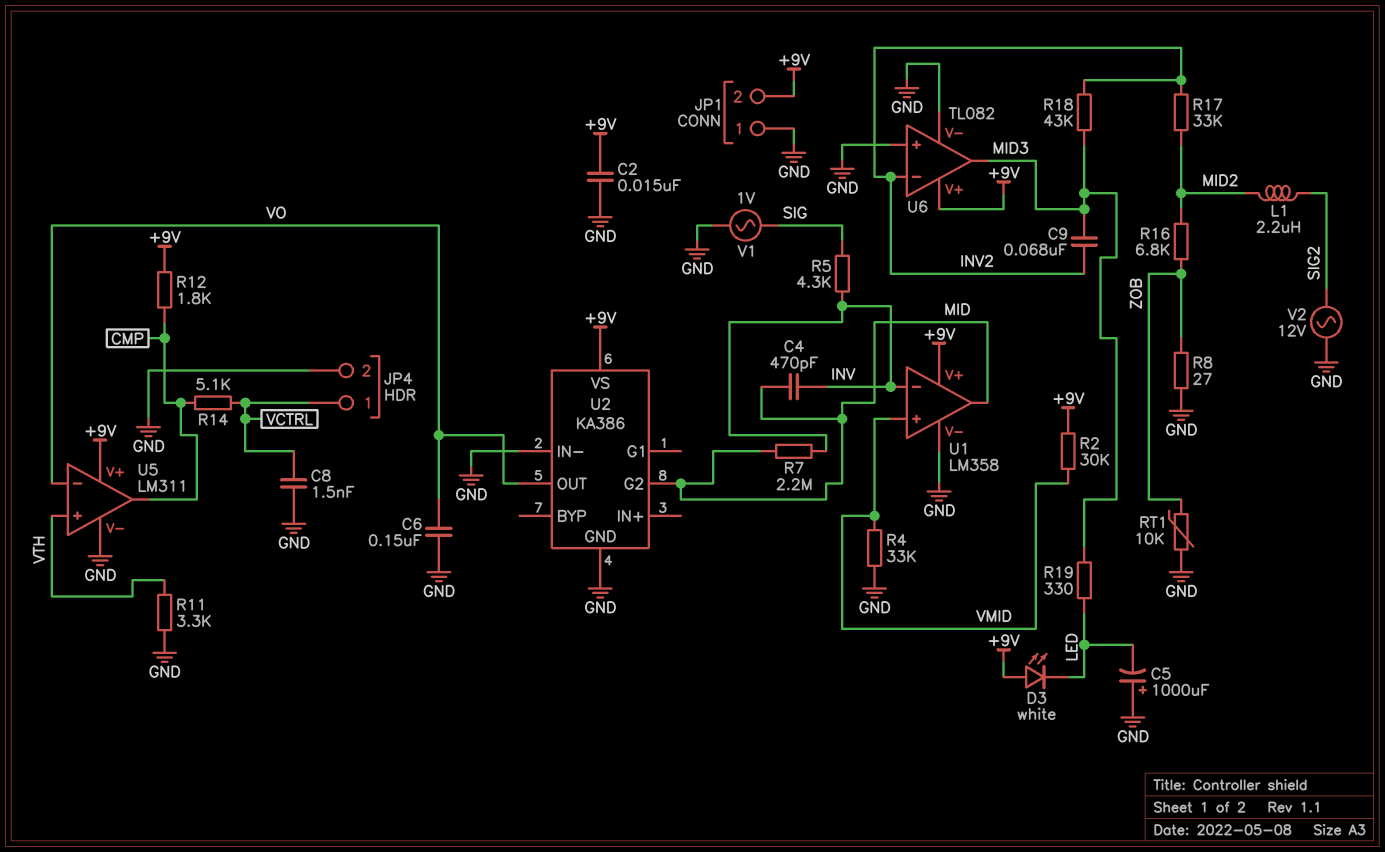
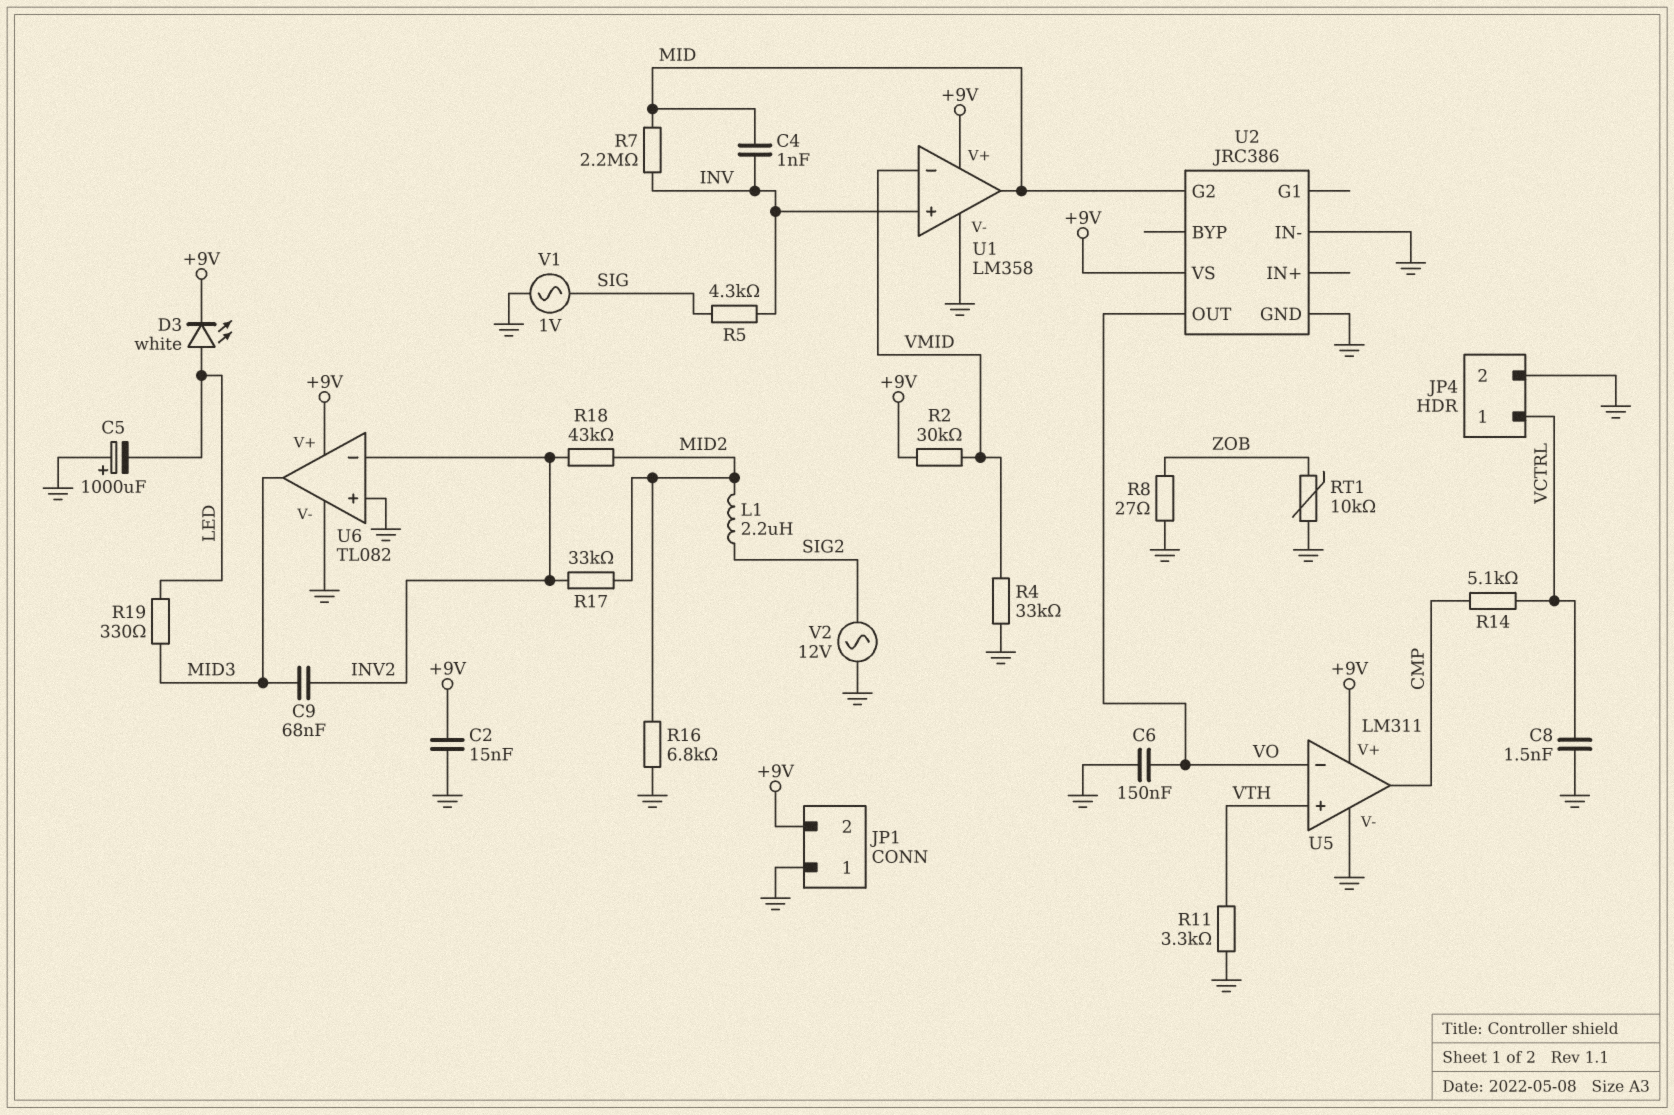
C4: 470pF (INV, MID) -> 1nF (INV, MID)
D3: LED white (A +9V, K LED) -> LED white (A LED, K +9V)
R12: 1.8k (+9V, CMP) -> none
R16: 6.8k (MID2, ZOB) -> 6.8k (GND, MID2)
R18: 43k (INV2, MID3) -> 43k (INV2, MID2)
U1 pin in+: VMID -> INV
U1 pin in-: INV -> VMID
U2: KA386 -> JRC386

